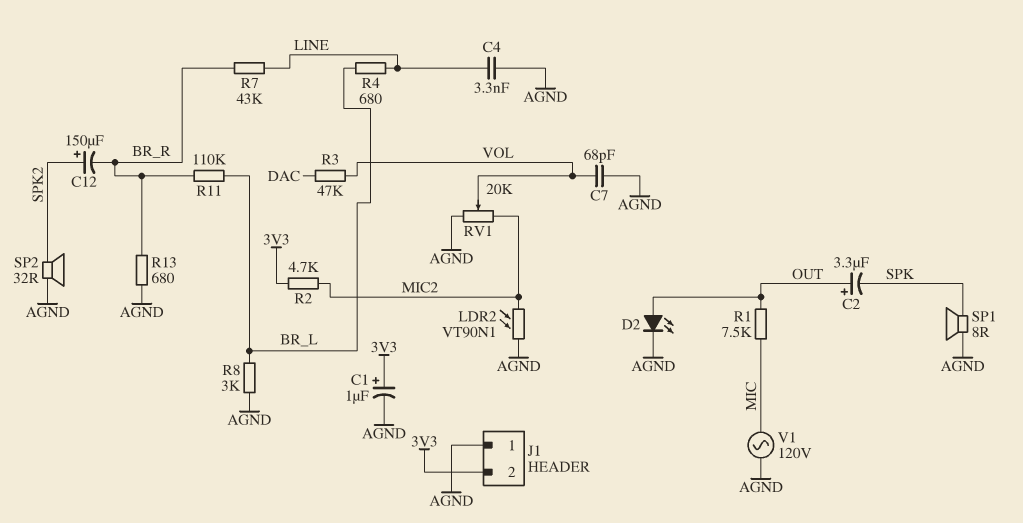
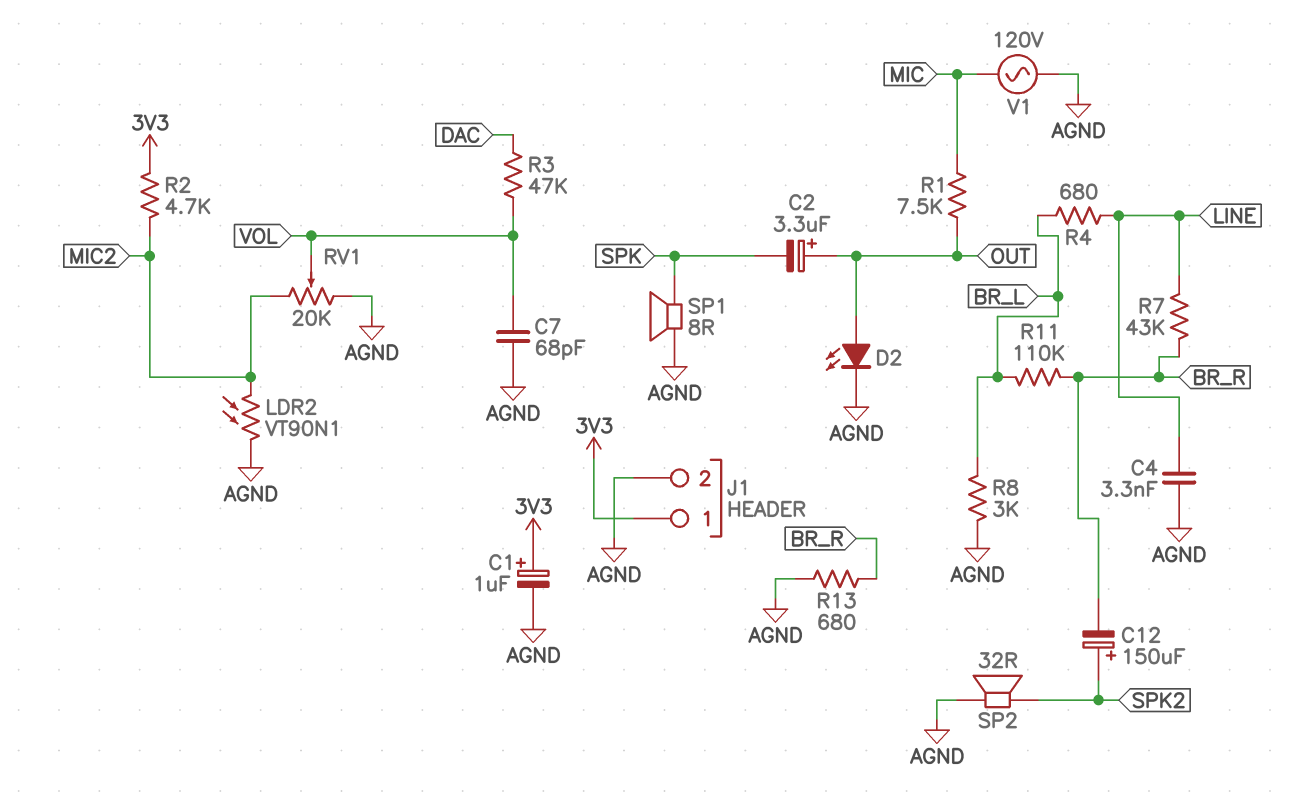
J1 pin 1: AGND -> 3V3
J1 pin 2: 3V3 -> AGND

